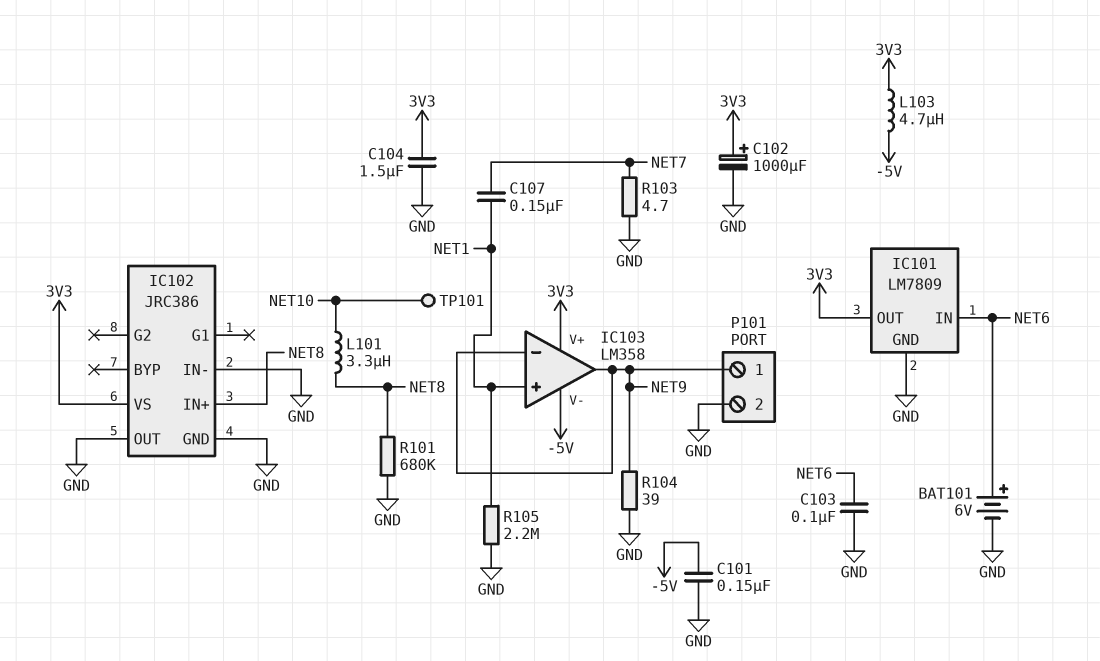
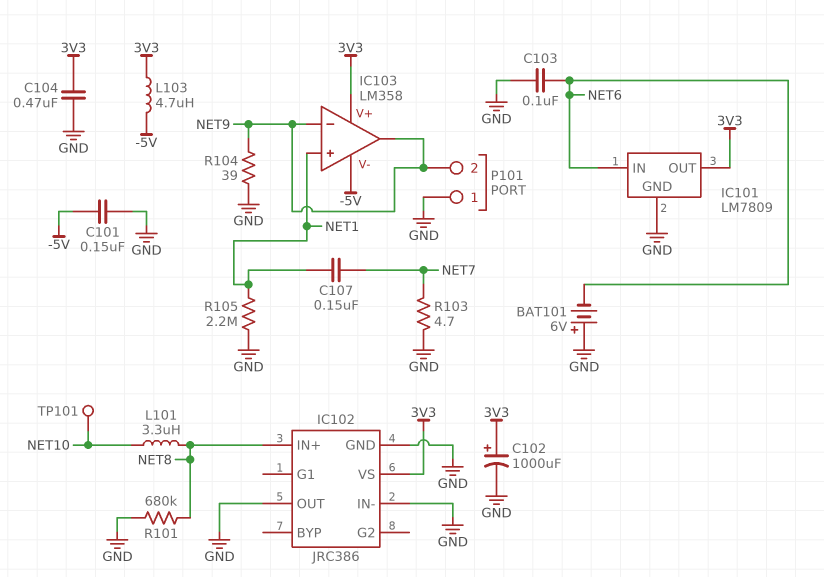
BAT101: 6V (plus NET6, minus GND) -> 6V (plus GND, minus NET6)
C104: 1.5uF (3V3, GND) -> 470nF (3V3, GND)
P101 pin 1: NET9 -> GND
P101 pin 2: GND -> NET9

